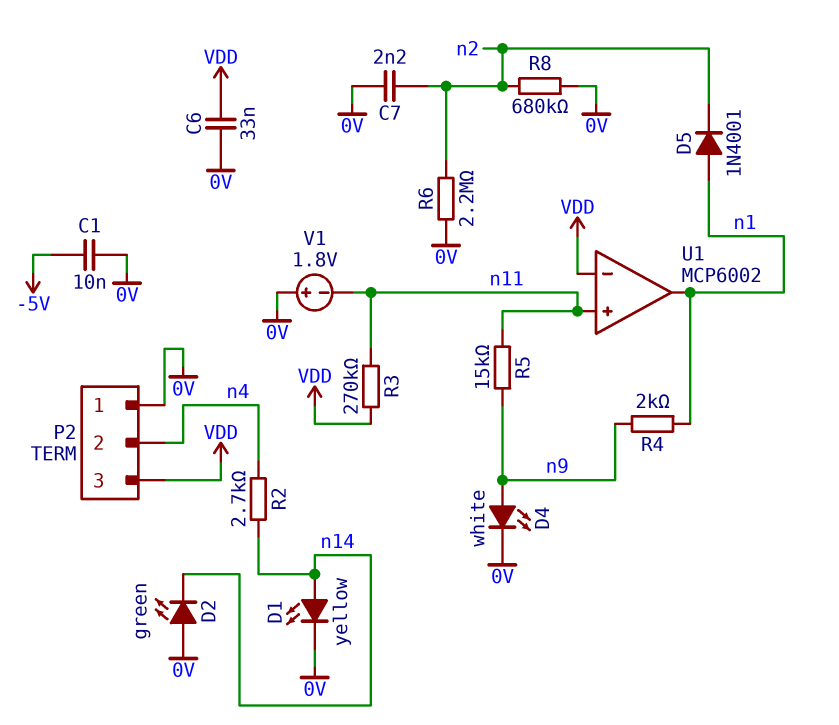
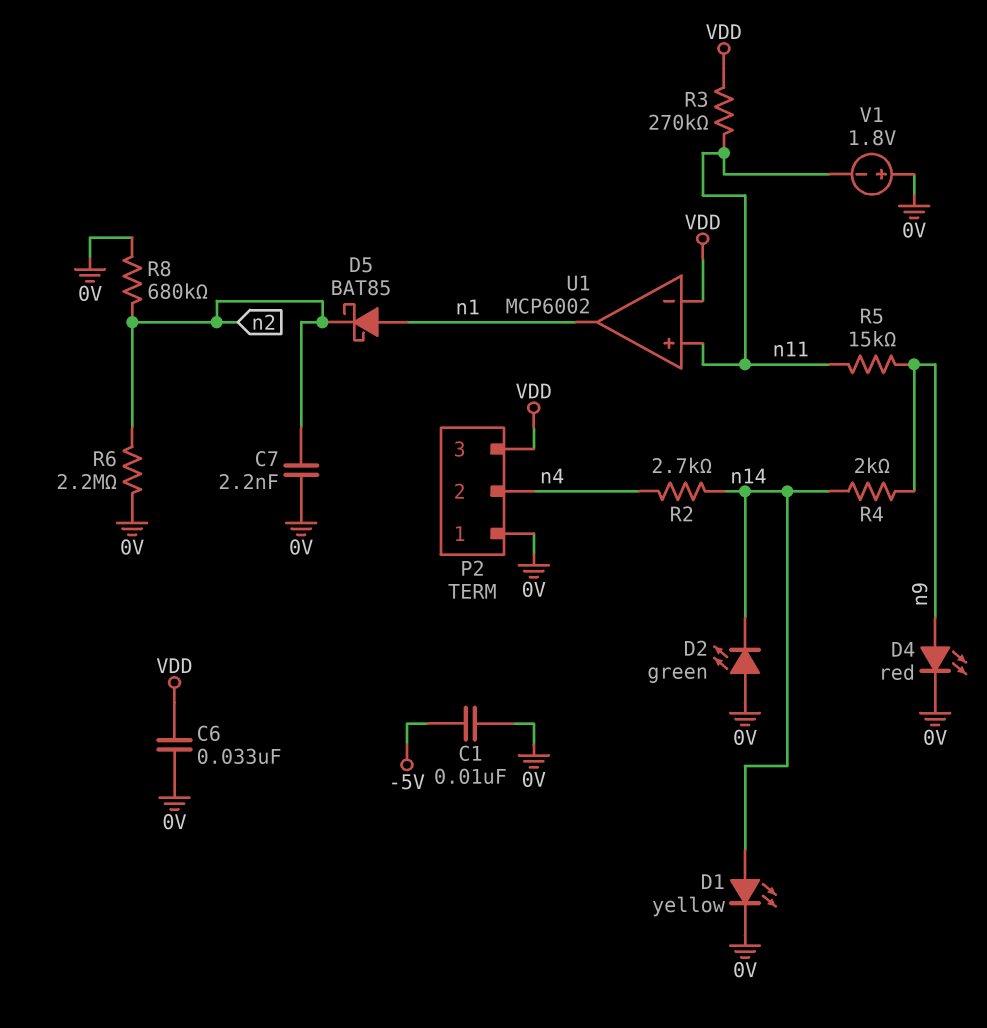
D4: LED white (A n9, K 0V) -> LED red (A n9, K 0V)
D5: diode 1N4001 (A n1, K n2) -> schottky BAT85 (A n1, K n2)
R4: 2k (n1, n9) -> 2k (n9, n14)

